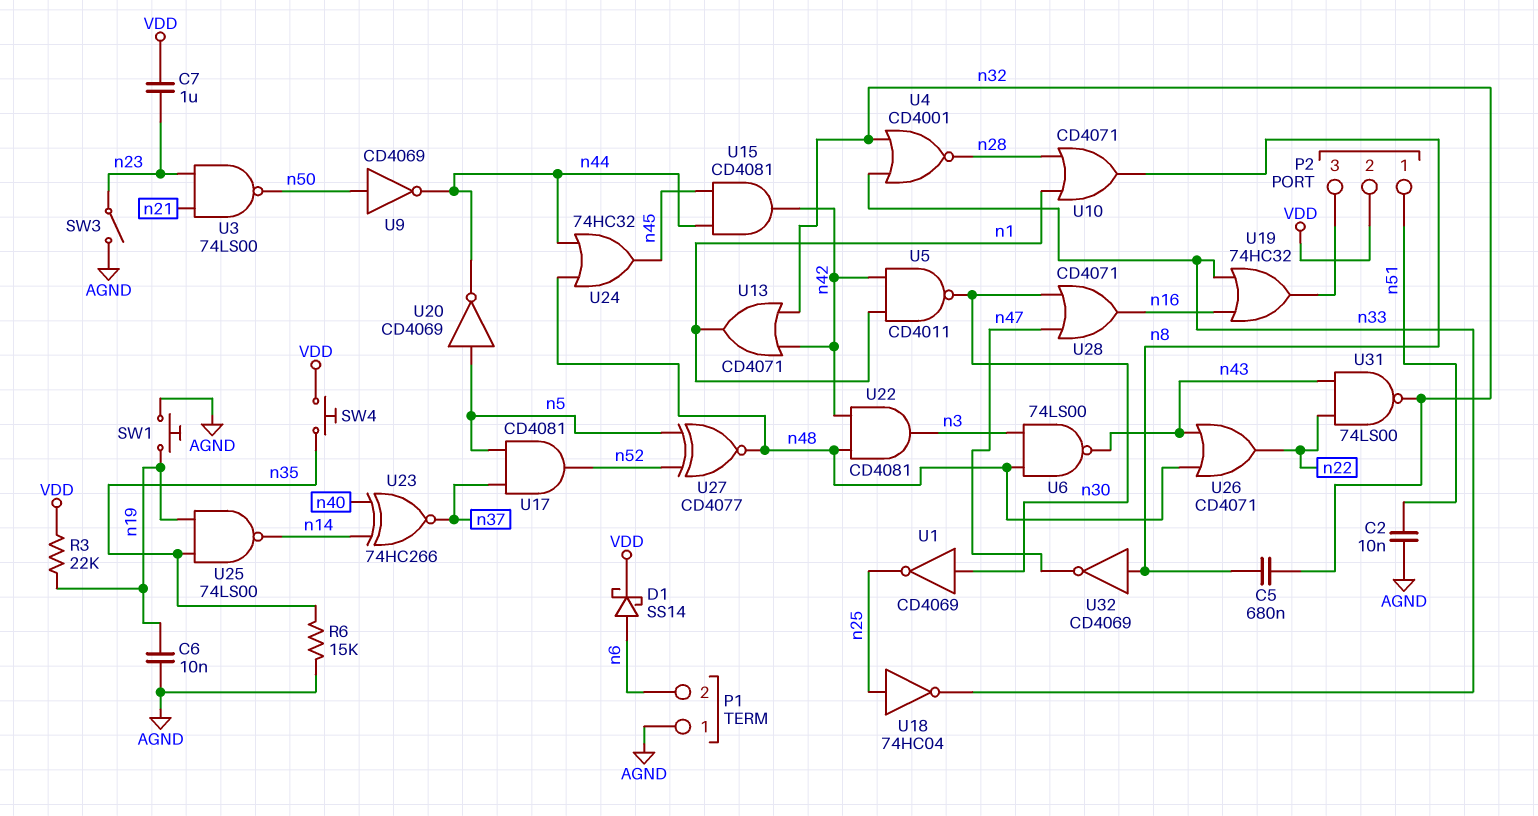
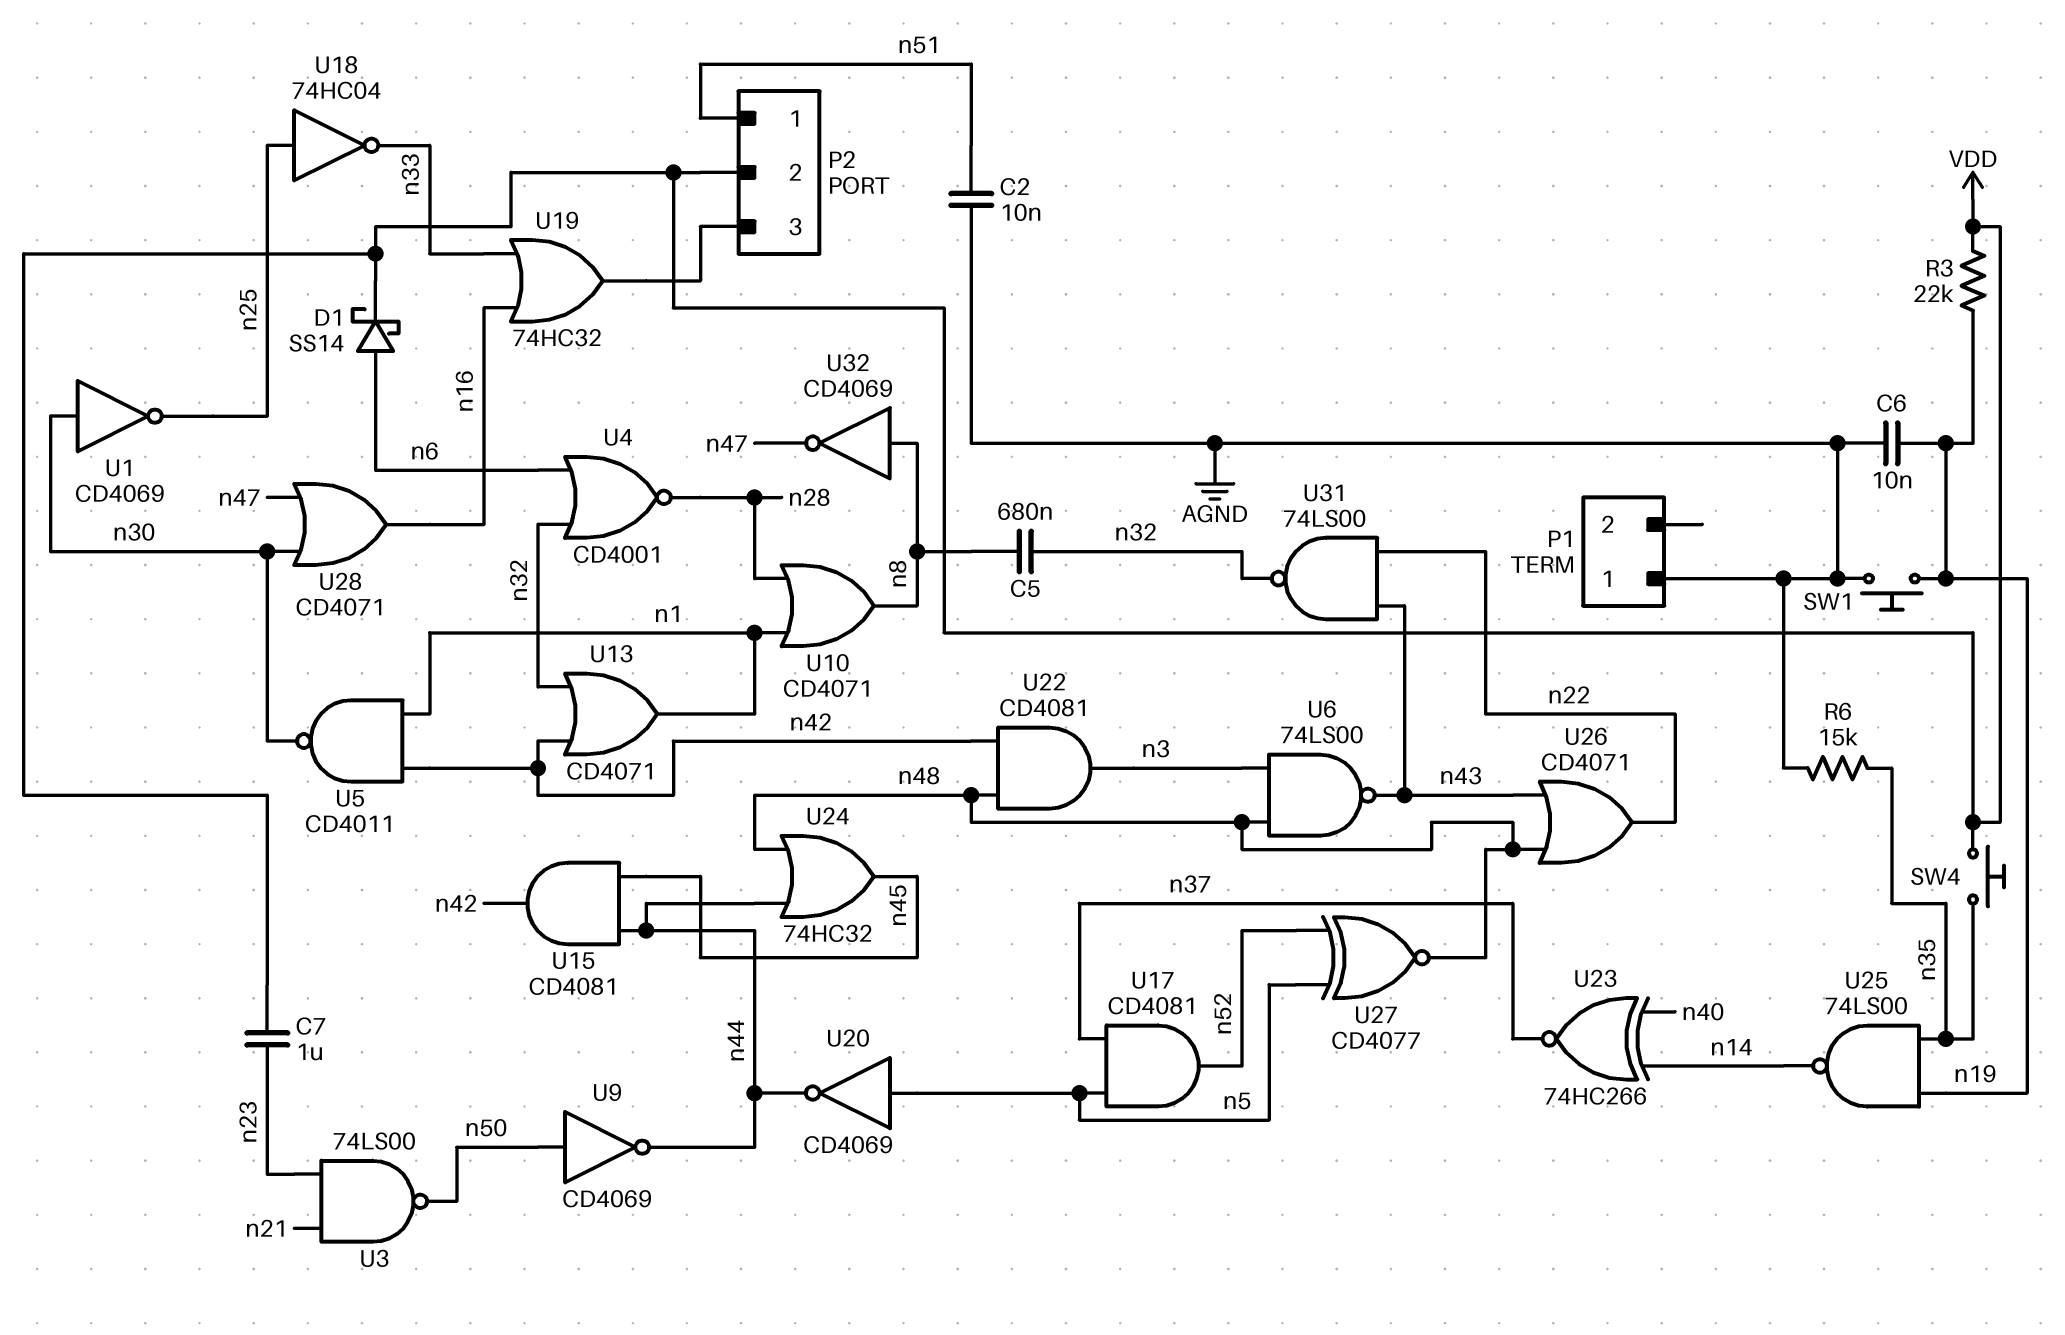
P1 pin 2: n6 -> none
SW3: switch (AGND, n23) -> none
U4: NOR CD4001 (in n32, in n33, out n28) -> NOR CD4001 (in n6, in n32, out n28)

